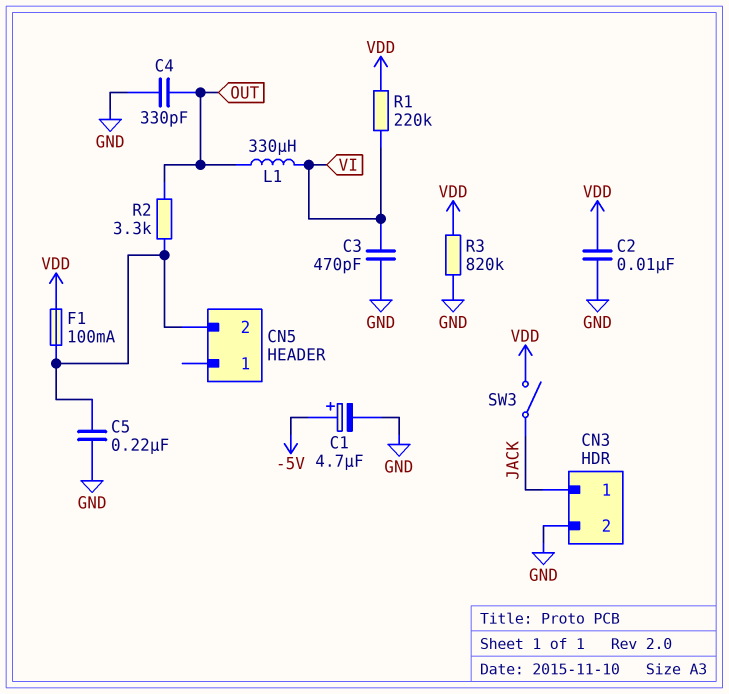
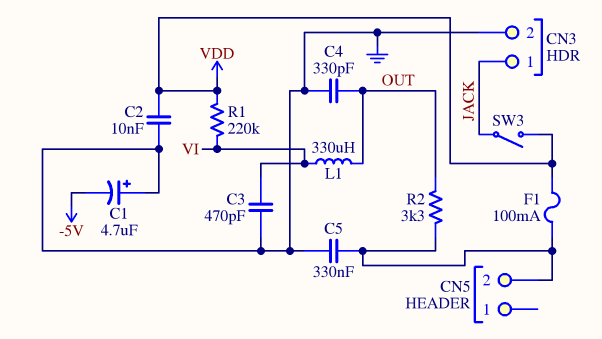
C1: 4.7uF (plus -5V, minus GND) -> 4.7uF (plus GND, minus -5V)
C5: 220nF (CN5/2, GND) -> 330nF (CN5/2, GND)
R3: 820k (GND, VDD) -> none

